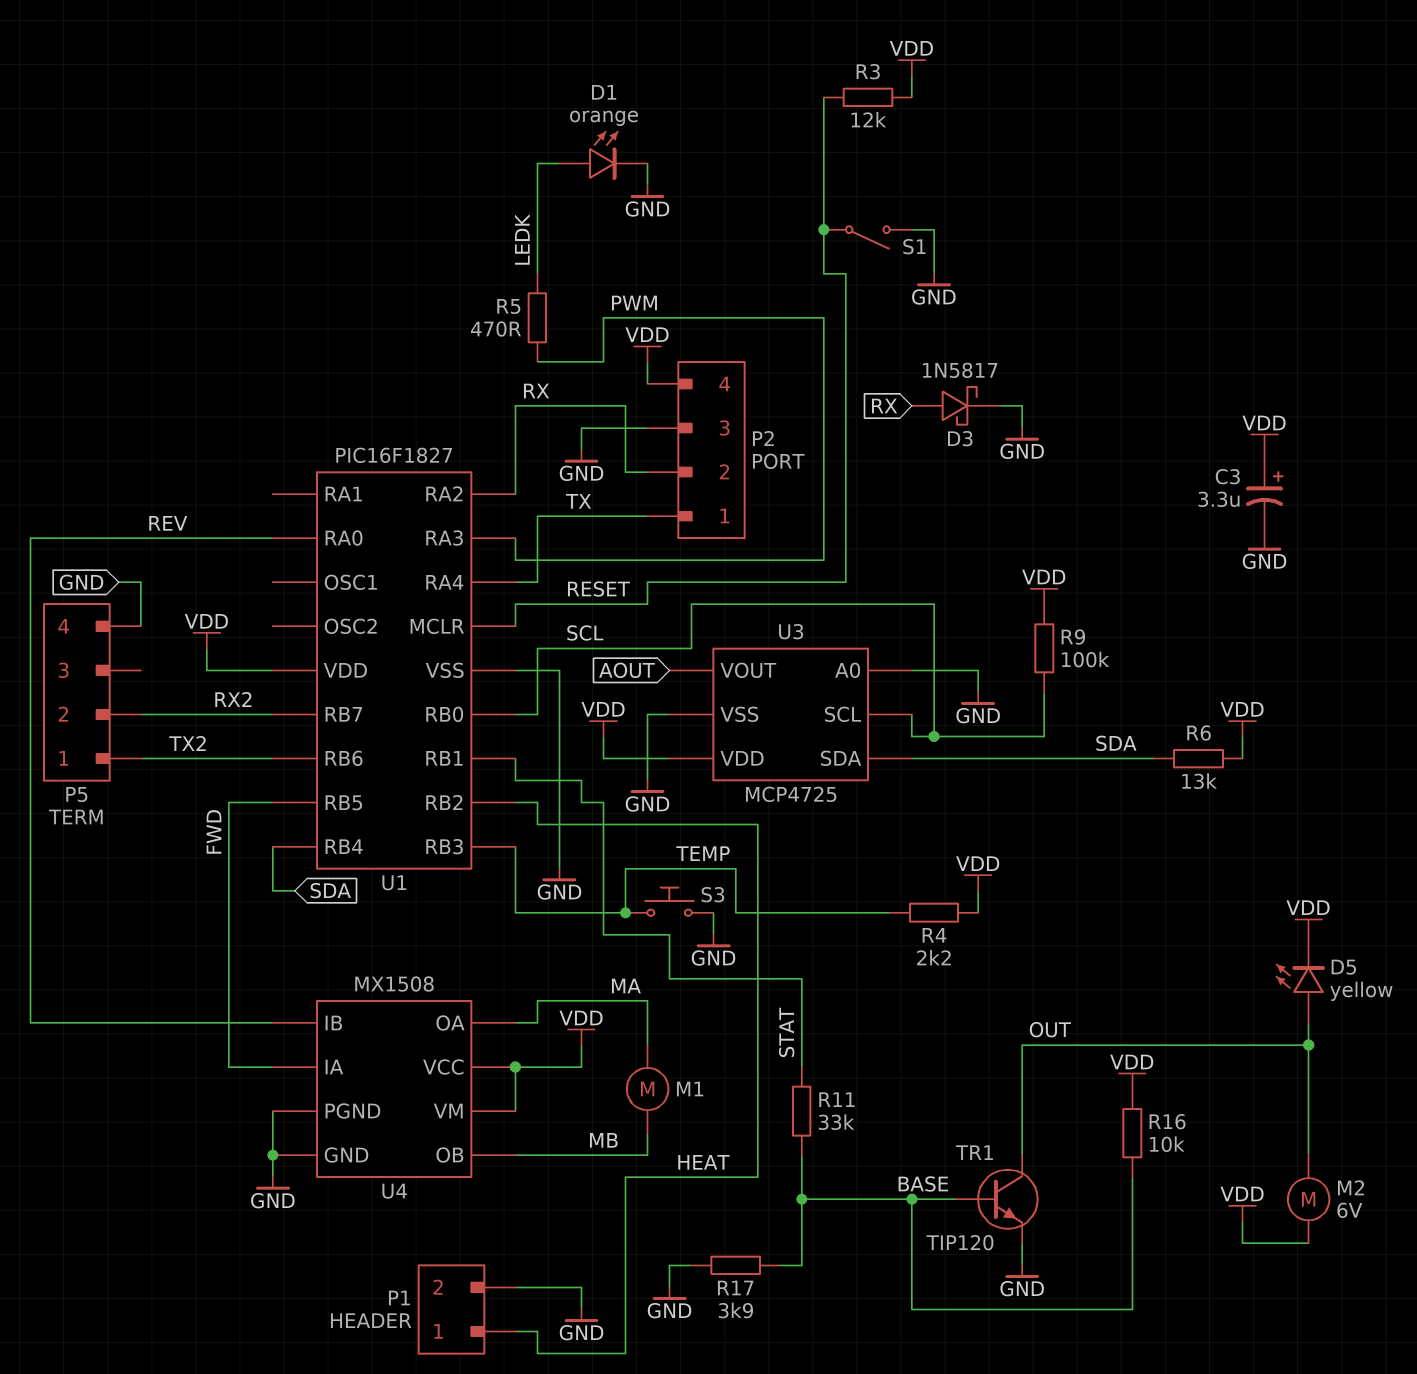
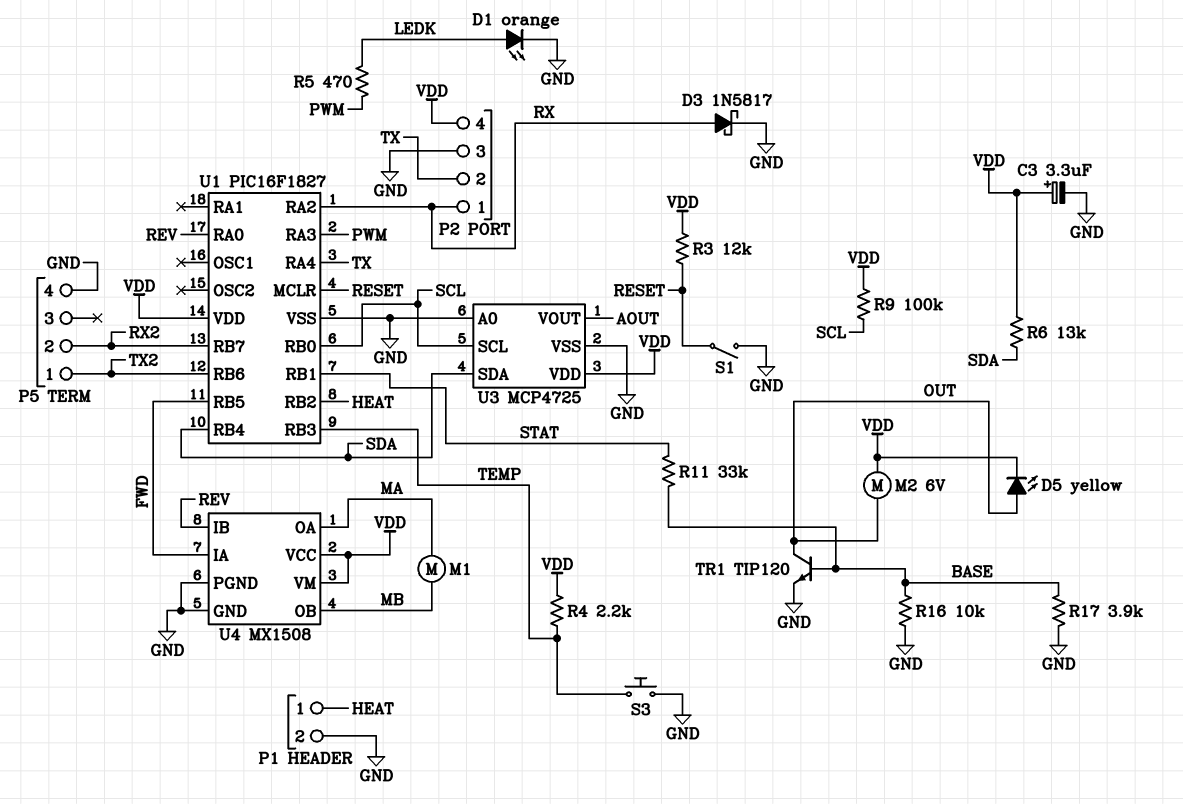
P2 pin 1: TX -> RX
P2 pin 2: RX -> TX
R16: 10k (BASE, VDD) -> 10k (BASE, GND)

